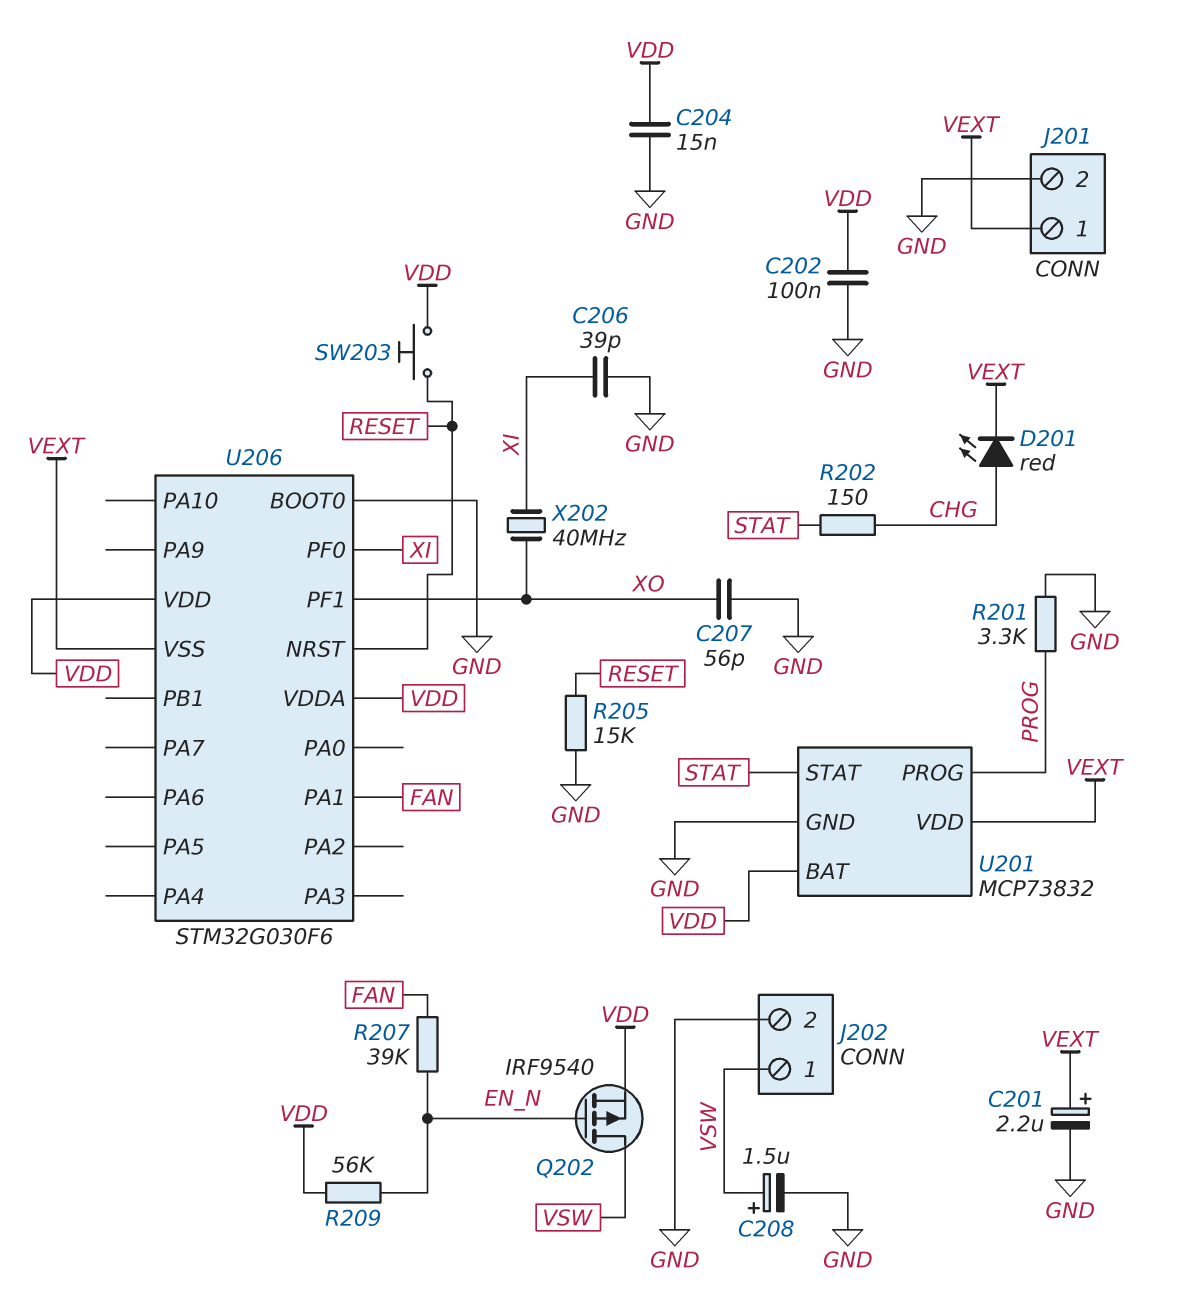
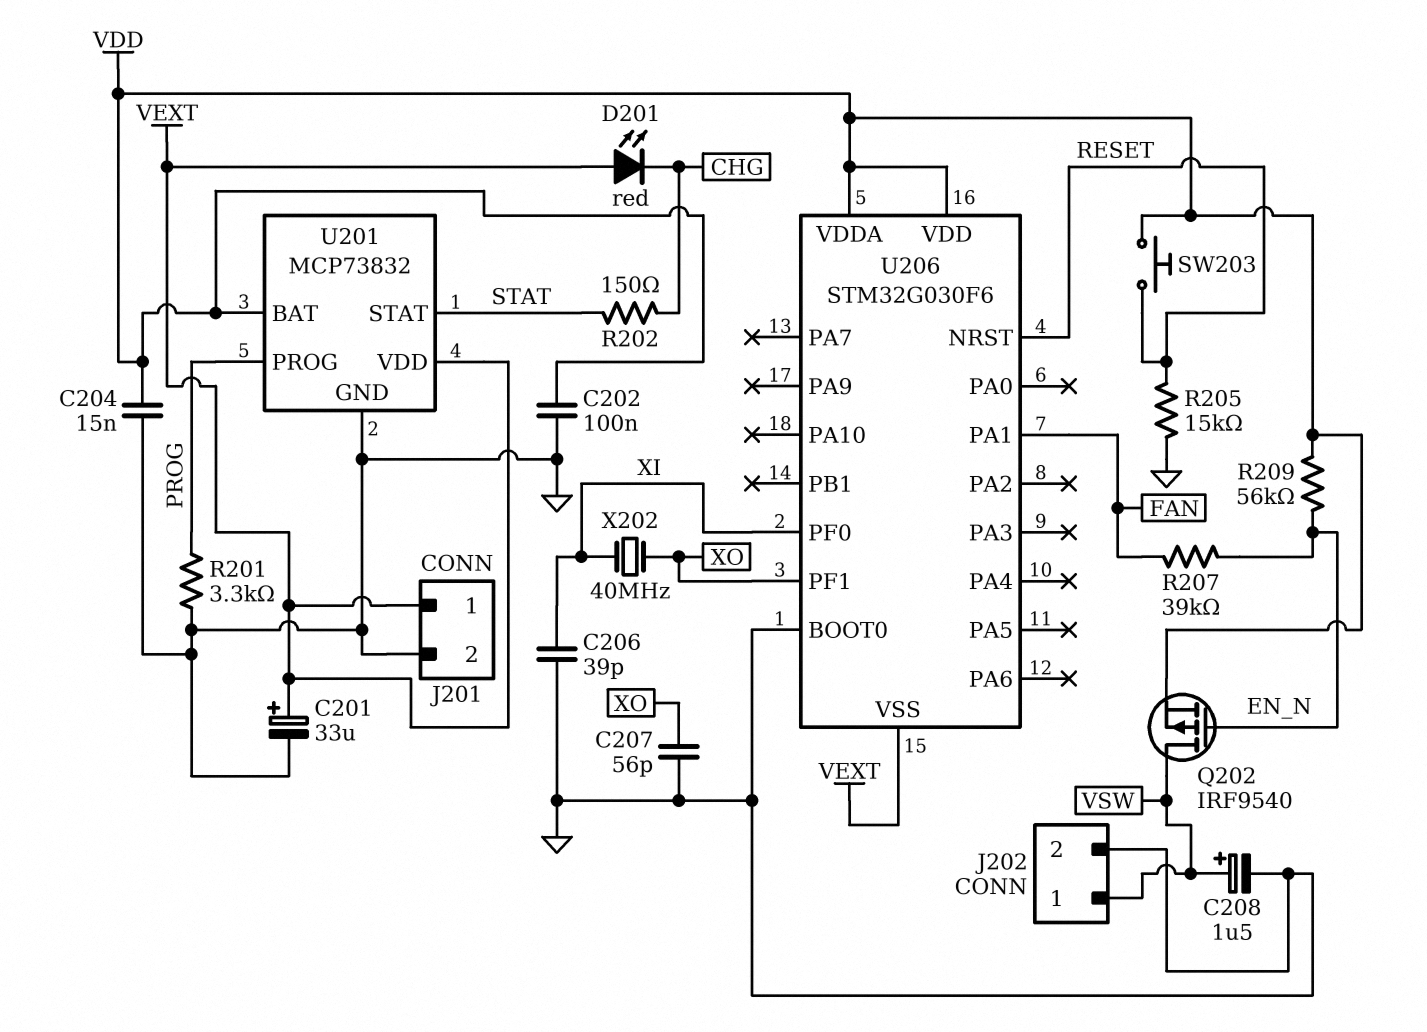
C201: 2.2uF (plus VEXT, minus GND) -> 33uF (plus VEXT, minus GND)
D201: LED red (A CHG, K VEXT) -> LED red (A VEXT, K CHG)

